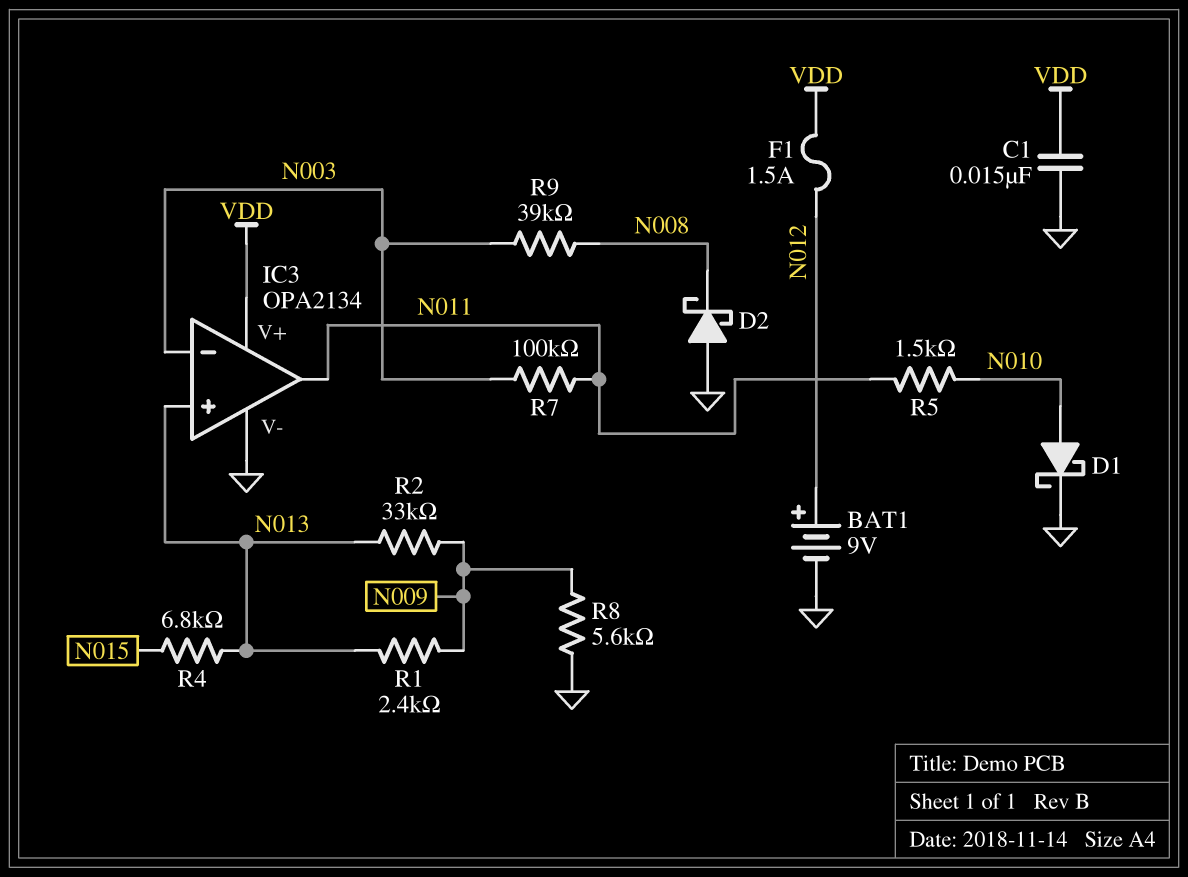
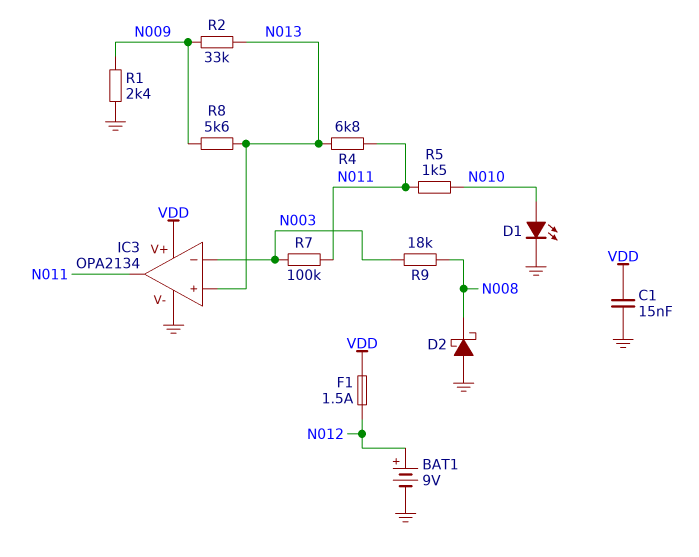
D1: schottky (A N010, K GND) -> LED (A N010, K GND)
R1: 2.4k (N009, N013) -> 2.4k (GND, N009)
R4: 6.8k (N013, N015) -> 6.8k (N011, N013)
R8: 5.6k (GND, N009) -> 5.6k (N009, N013)
R9: 39k (N003, N008) -> 18k (N003, N008)

